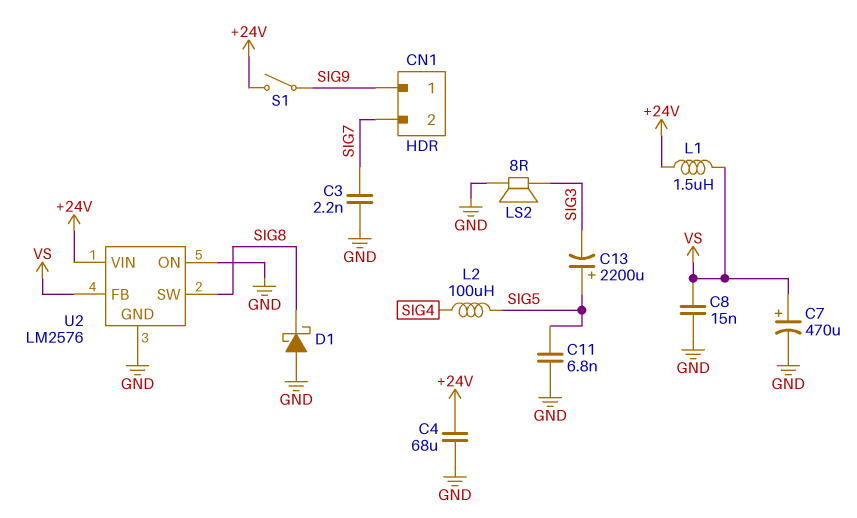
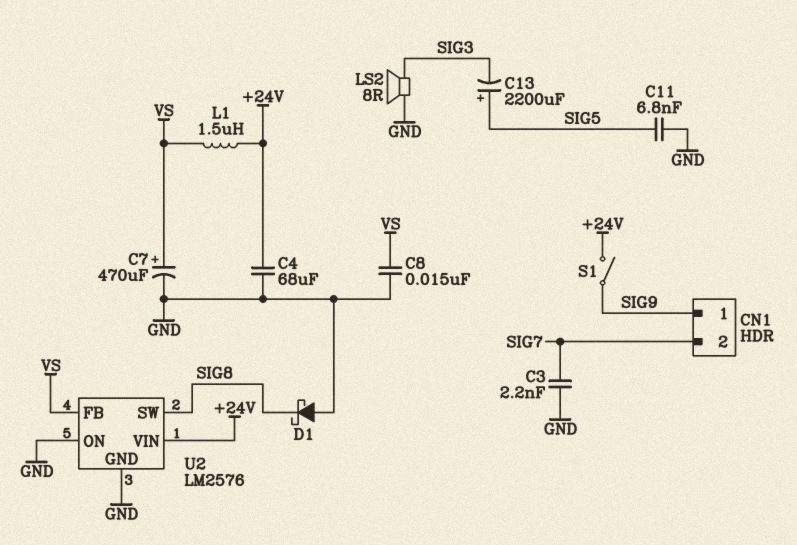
L2: 100uH (SIG4, SIG5) -> none

